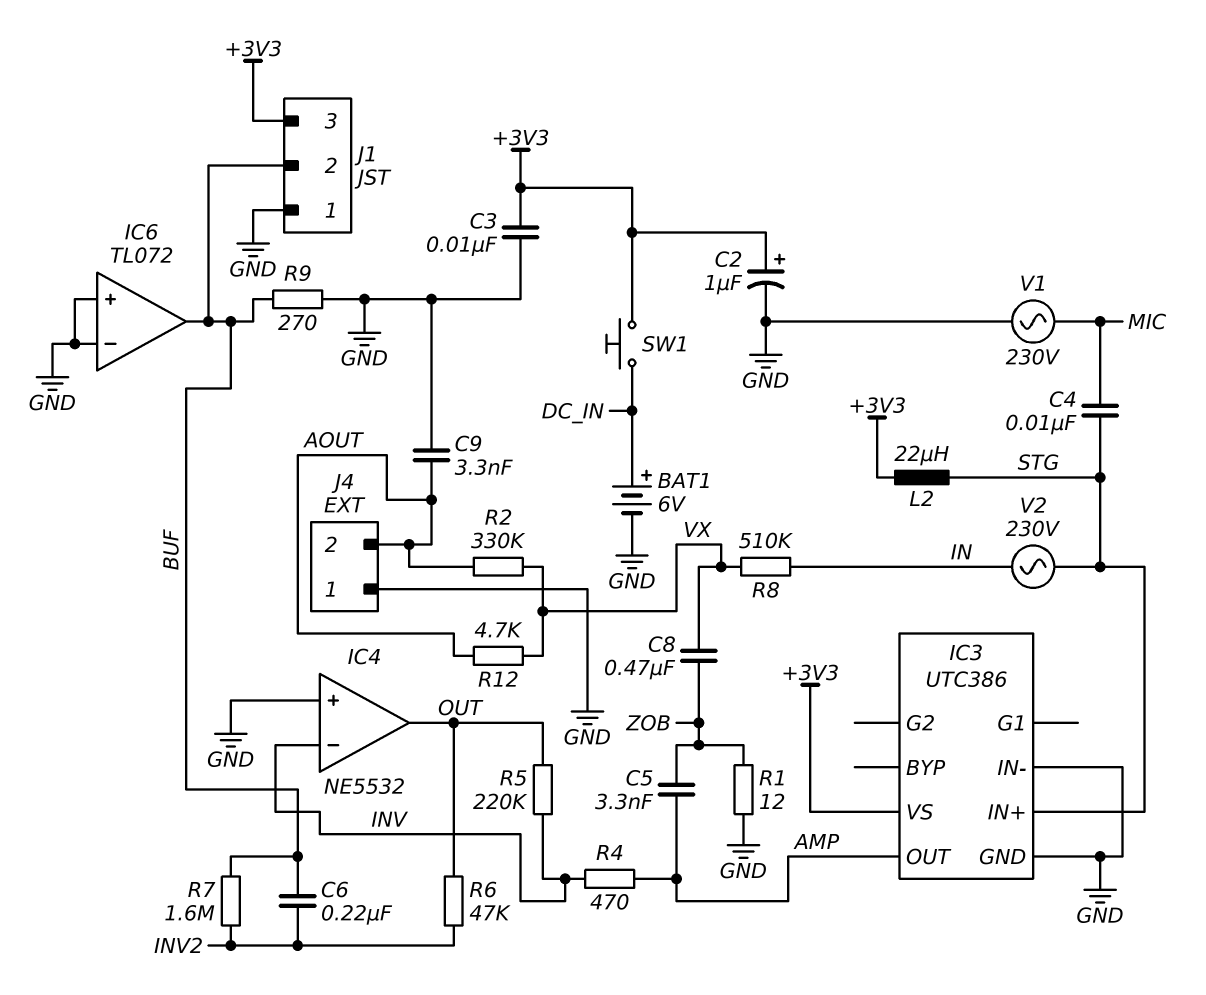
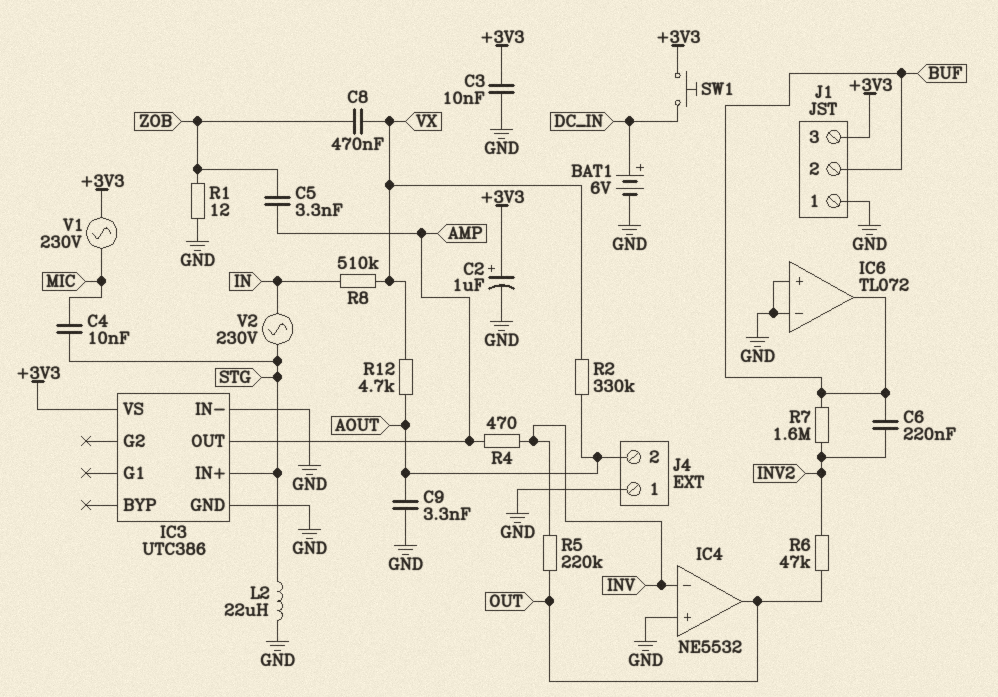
L2: 22uH (+3V3, STG) -> 22uH (GND, STG)
R9: 270 (BUF, GND) -> none
V1: AC 230V (GND, MIC) -> AC 230V (+3V3, MIC)

